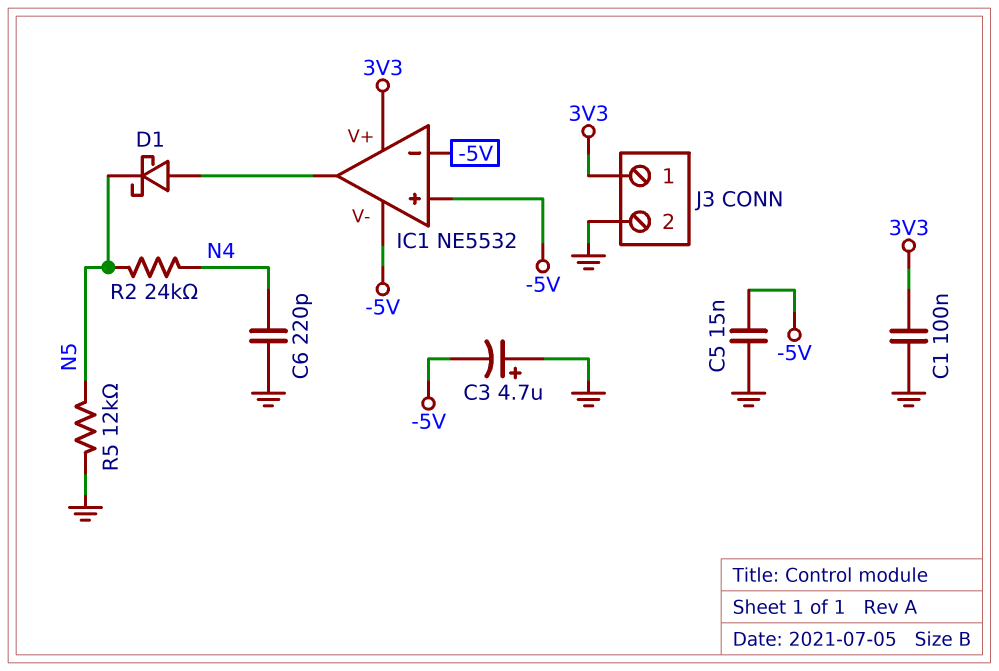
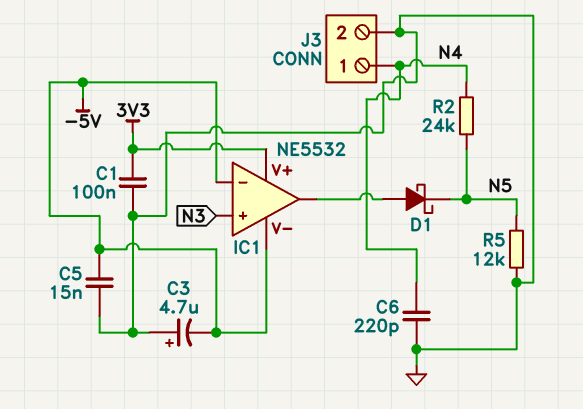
IC1 pin in+: -5V -> N3
J3 pin 1: 3V3 -> N4

